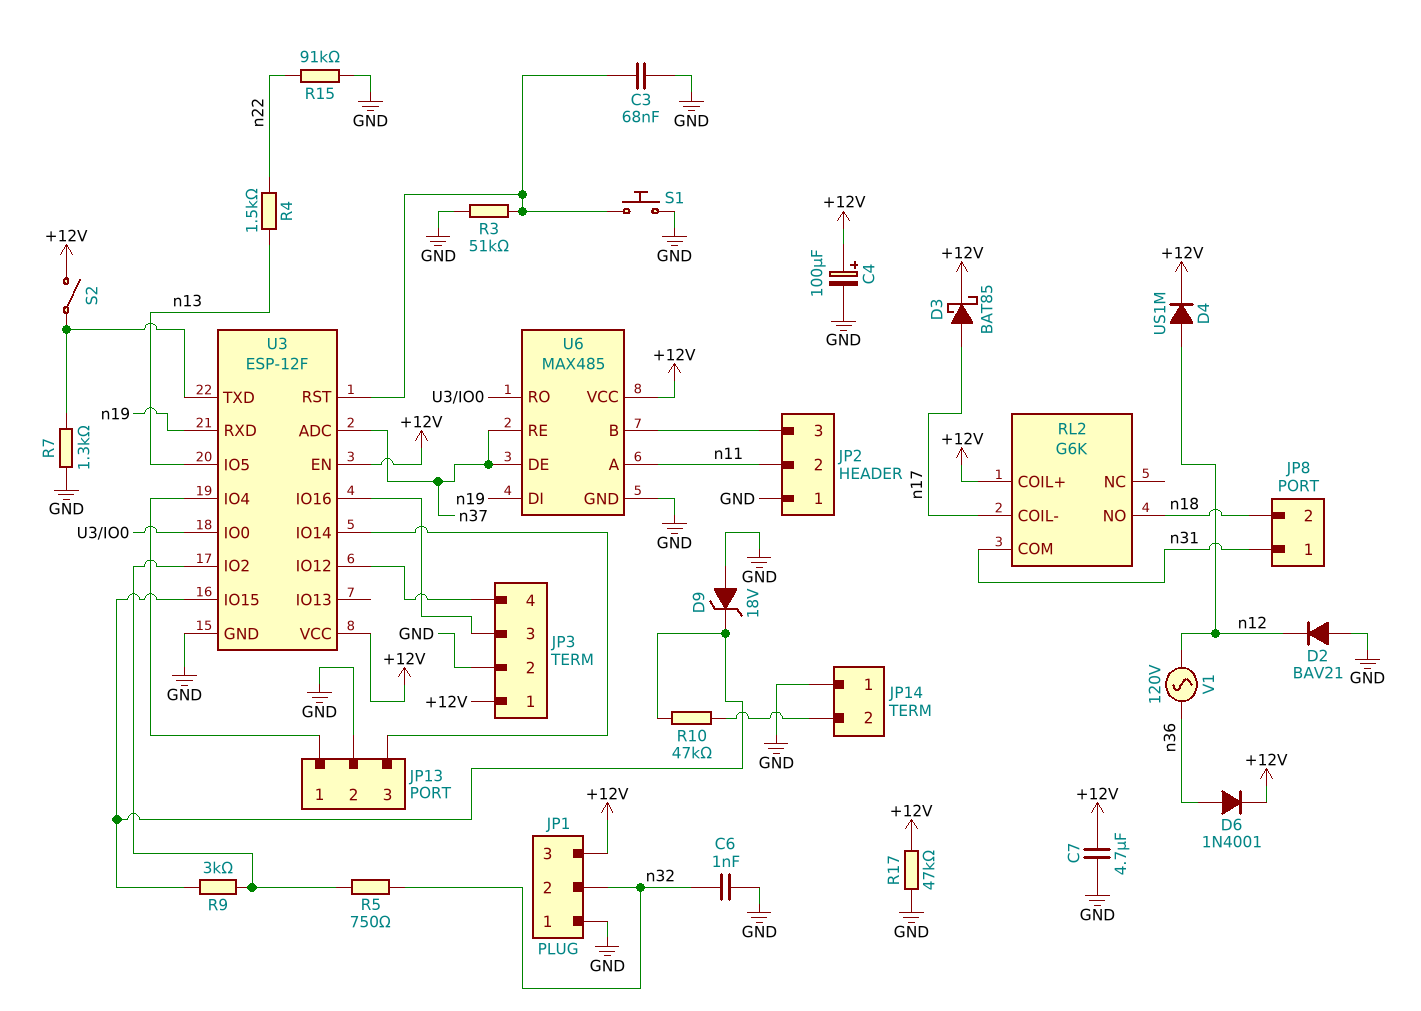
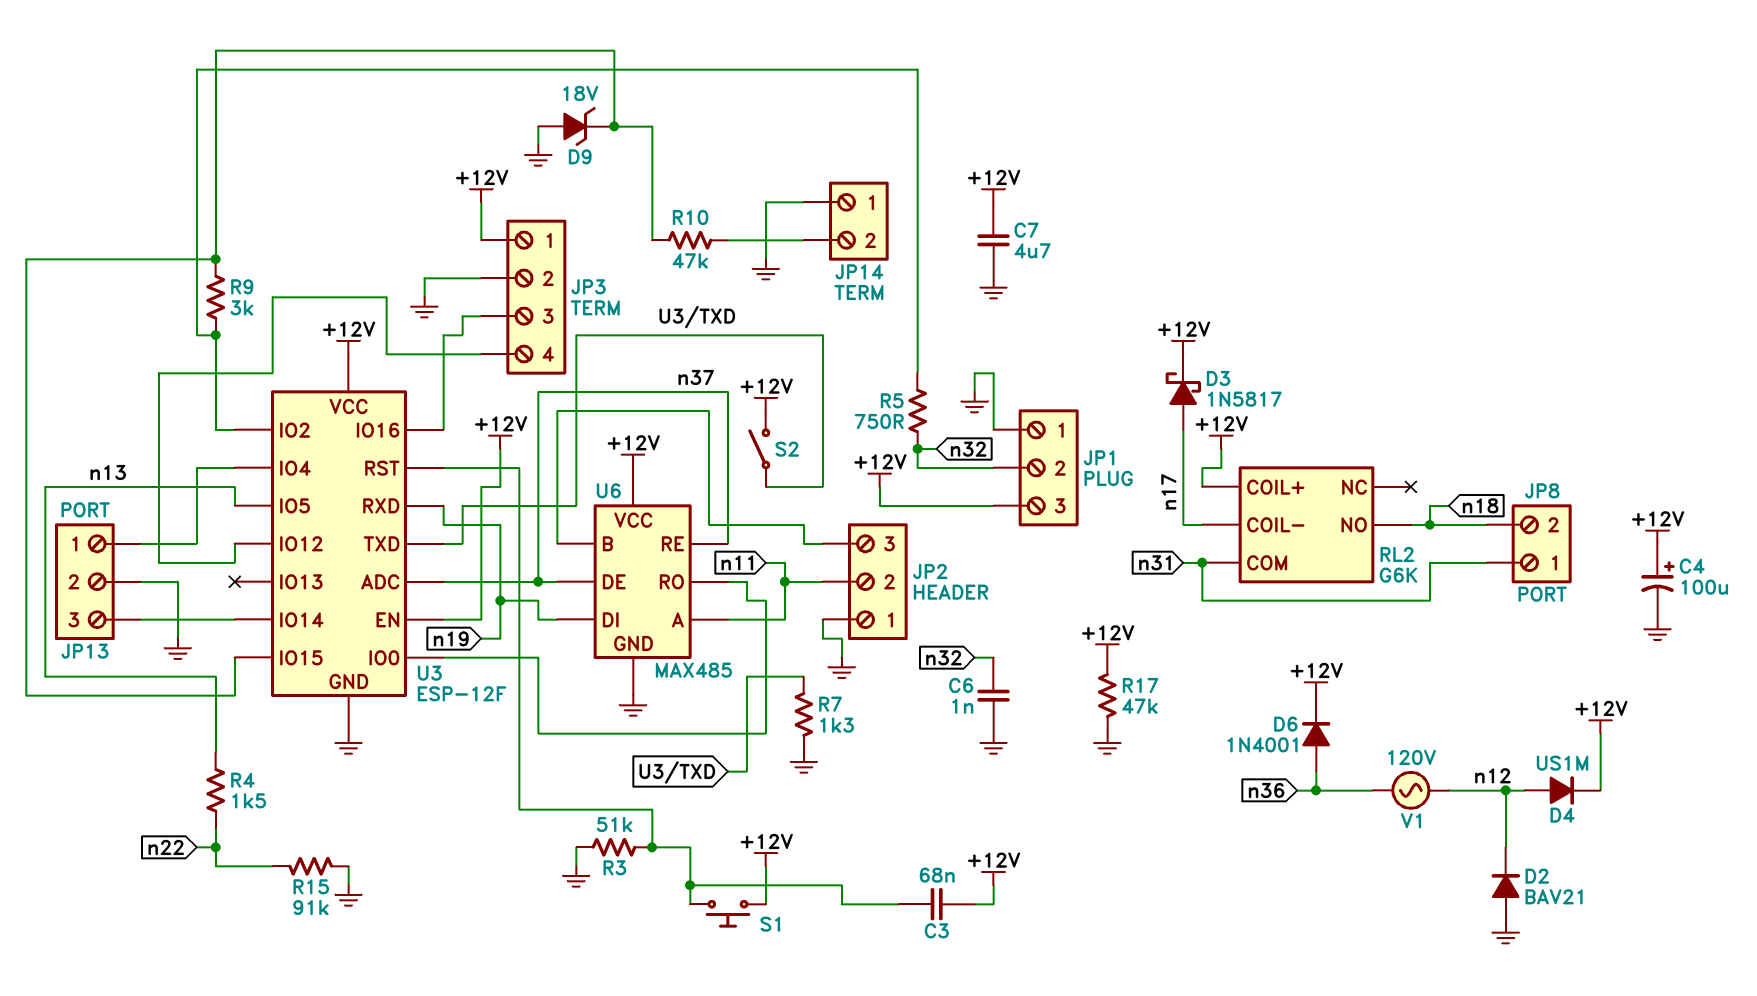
C3: 68nF (GND, U3/RST) -> 68nF (+12V, U3/RST)
D3: schottky BAT85 (A n17, K +12V) -> schottky 1N5817 (A n17, K +12V)
S1: button (GND, U3/RST) -> button (+12V, U3/RST)

